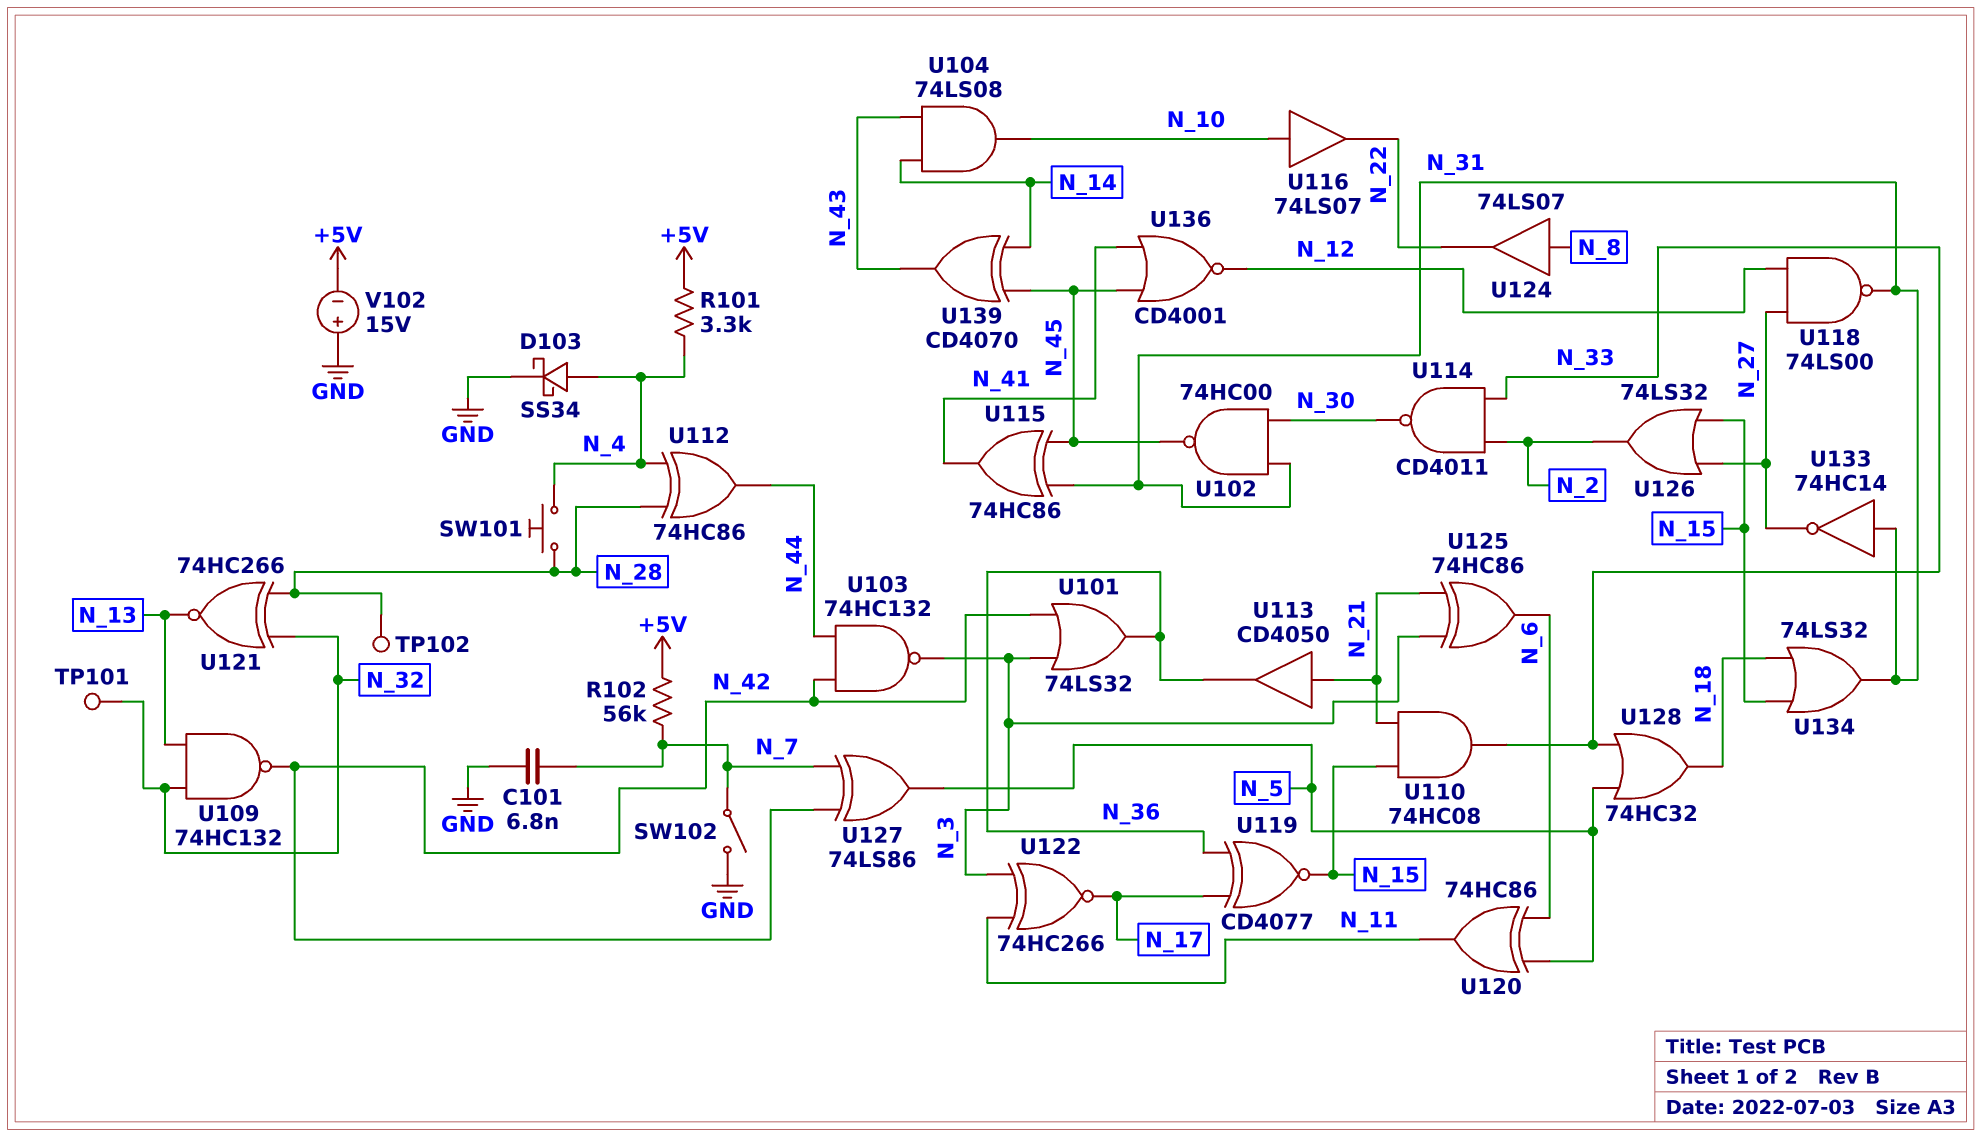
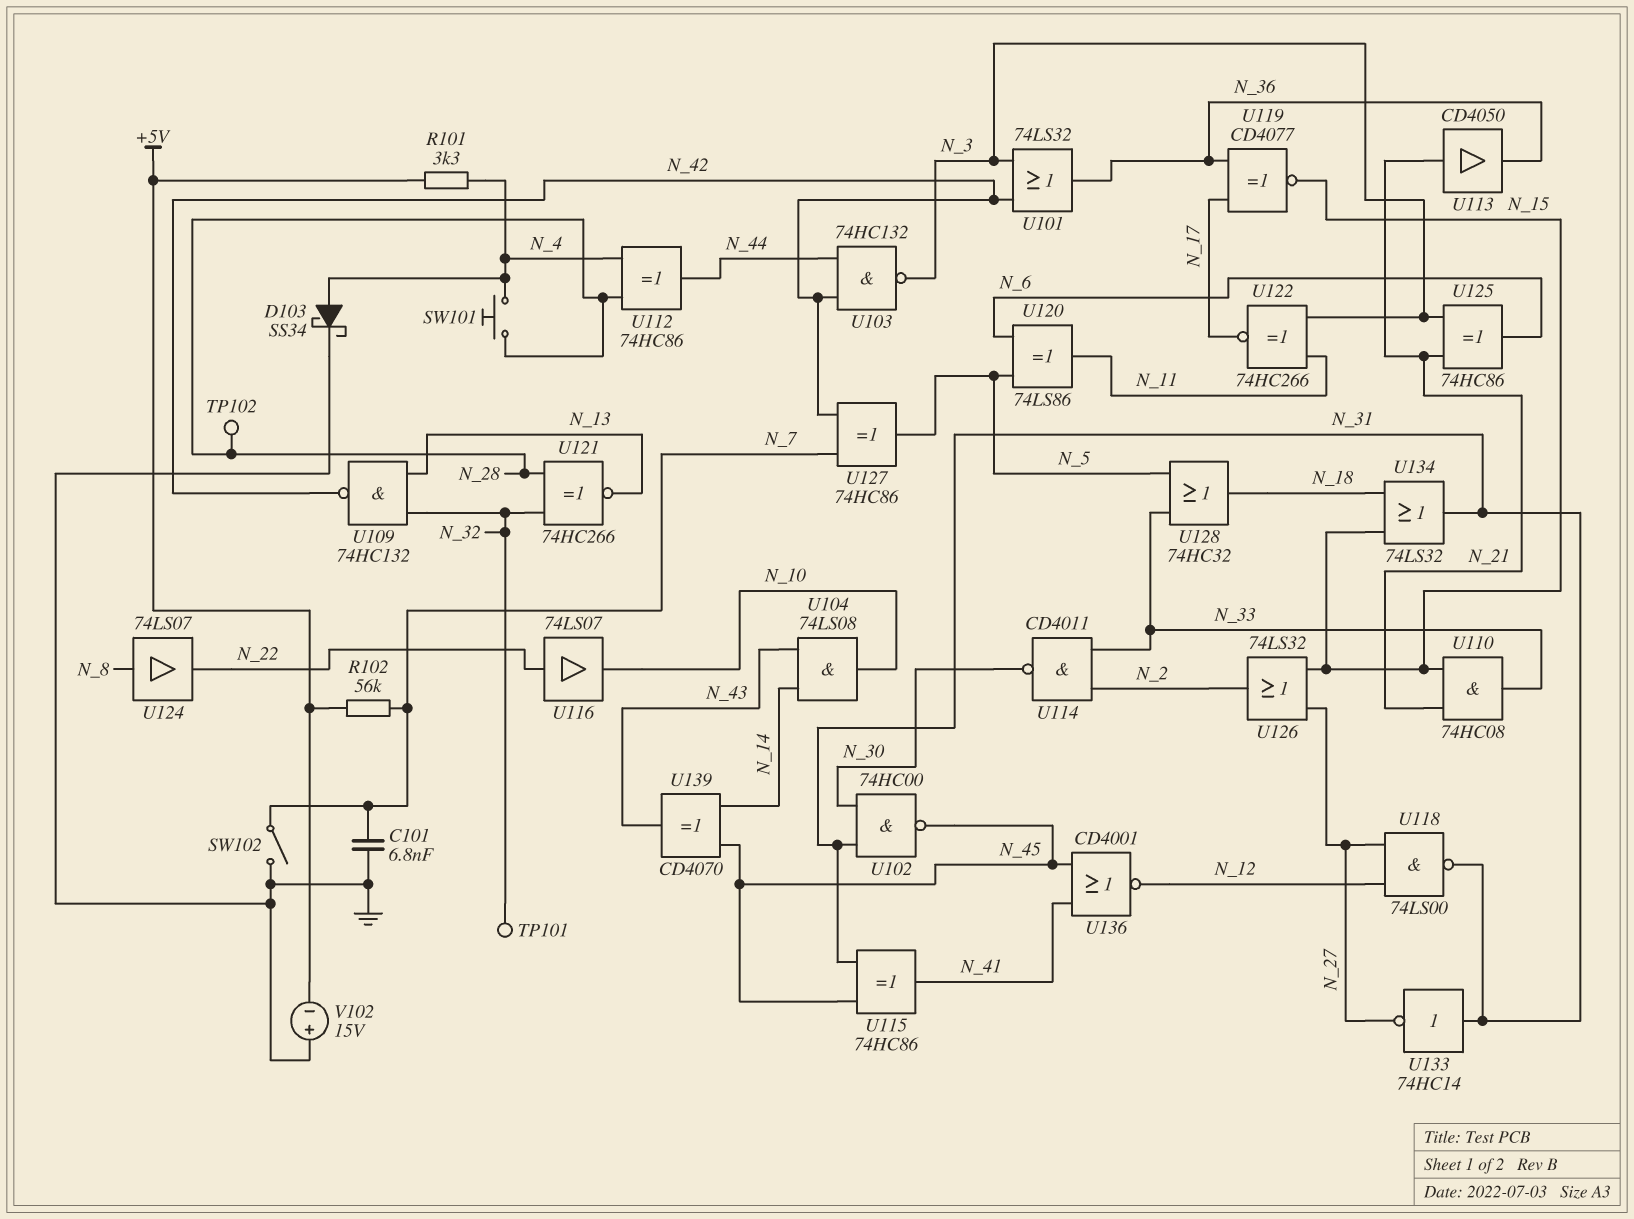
U116: buffer 74LS07 (in N_10, out N_22) -> buffer 74LS07 (in N_22, out N_10)
U120: XOR 74HC86 (in N_5, in N_6, out N_11) -> XOR 74LS86 (in N_5, in N_6, out N_11)
U127: XOR 74LS86 (in N_7, in N_42, out N_5) -> XOR 74HC86 (in N_7, in N_42, out N_5)

